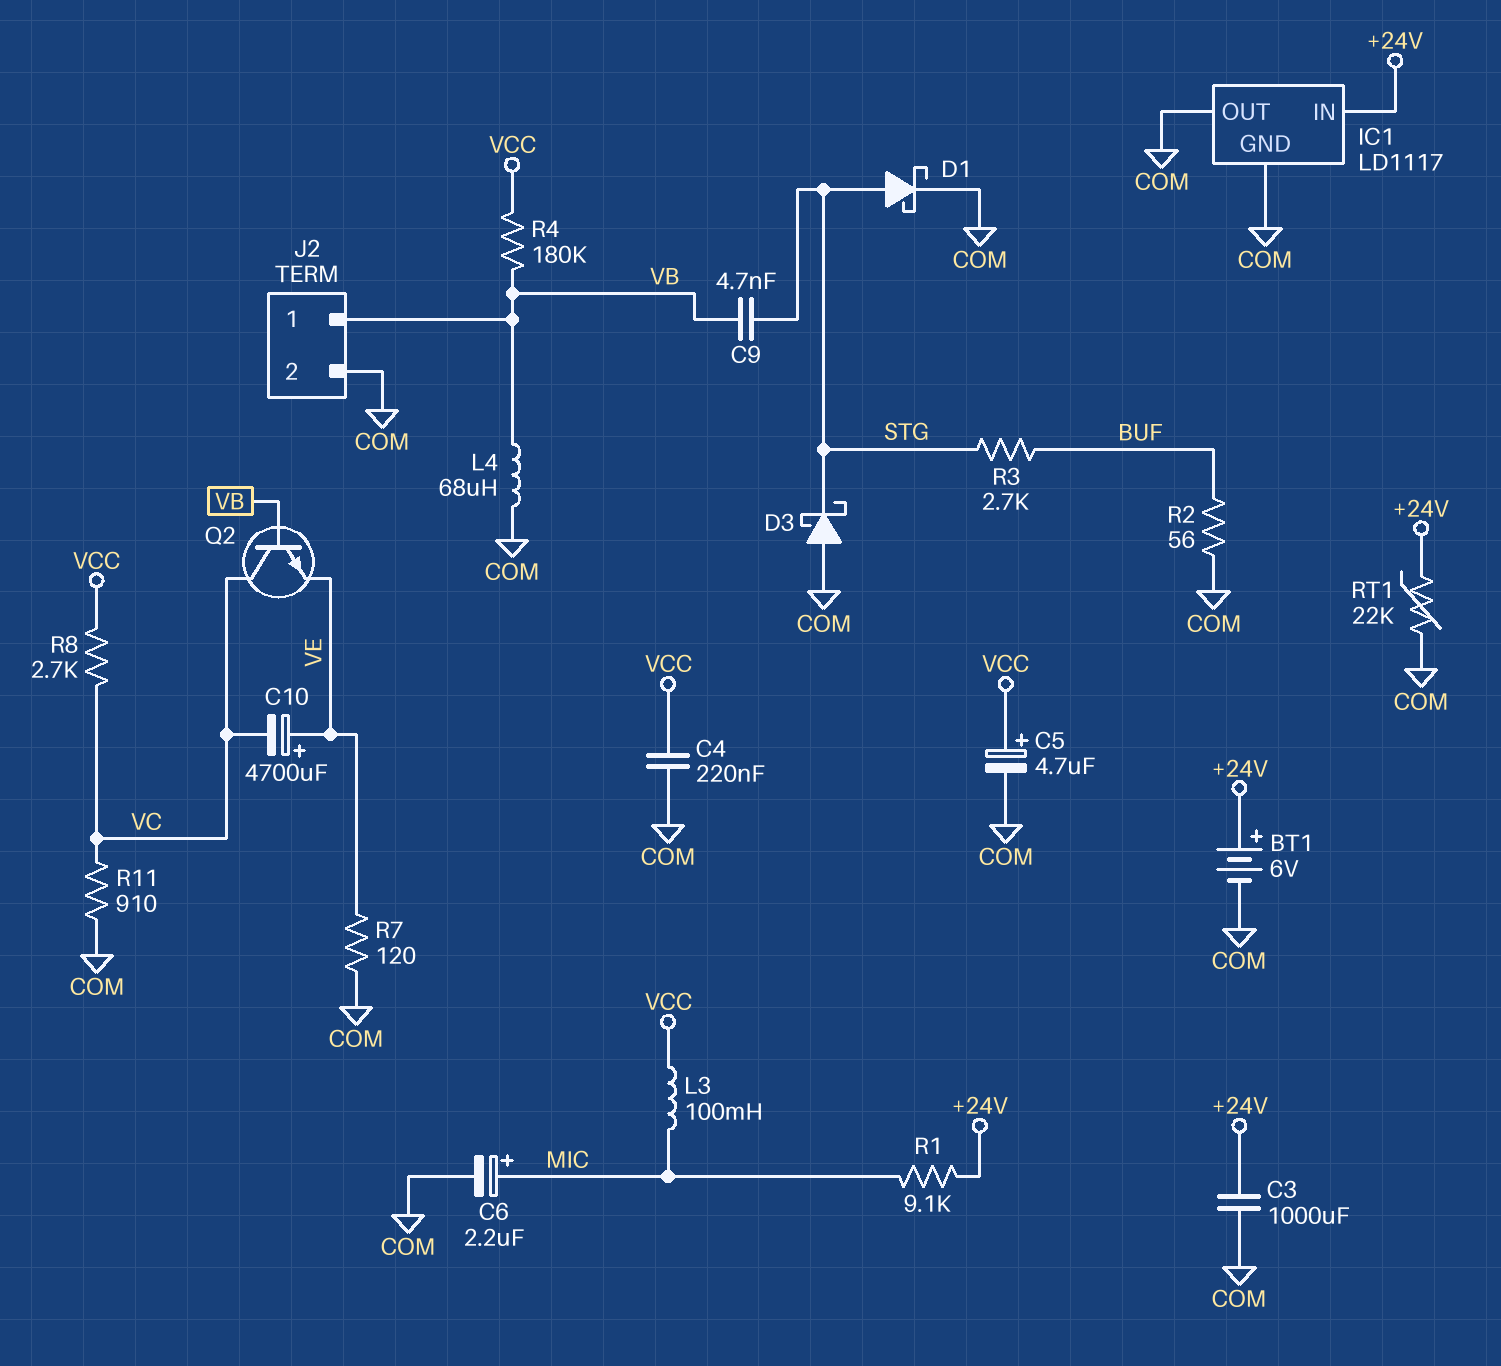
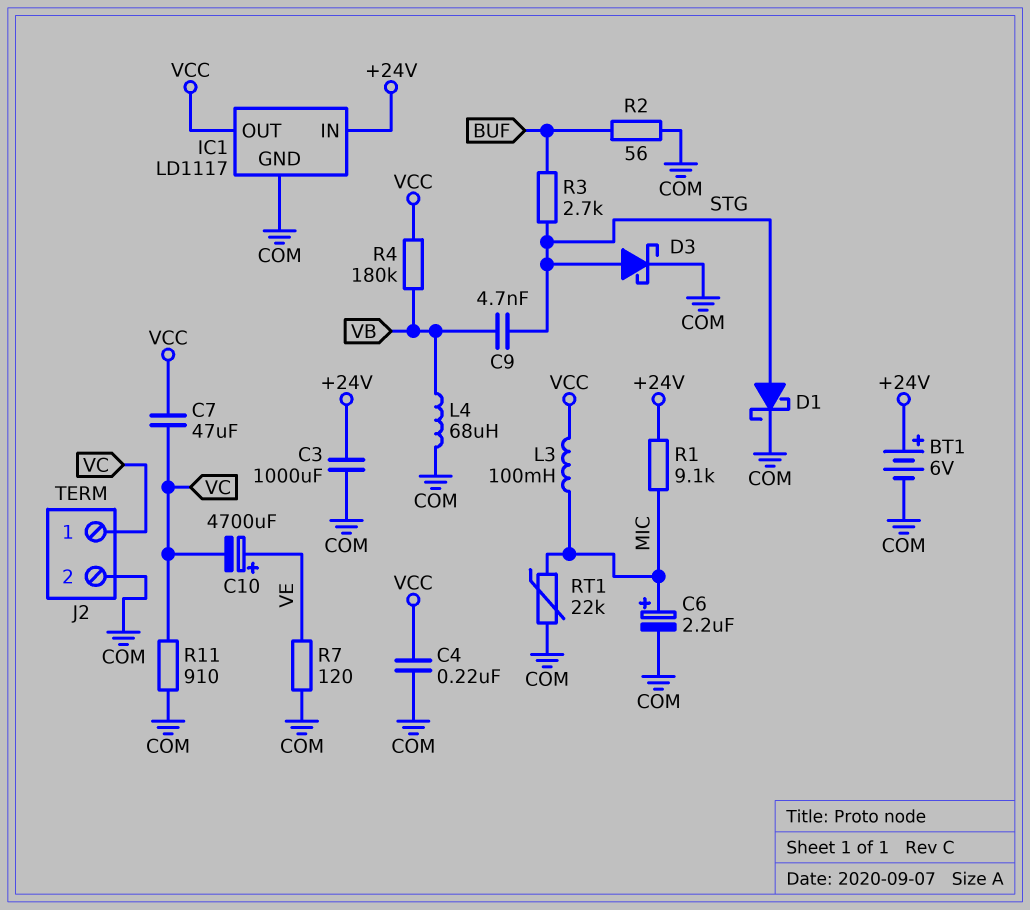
C5: 4.7uF (plus VCC, minus COM) -> none
C7: none -> 47uF (VC, VCC)
D3: schottky (A COM, K STG) -> schottky (A STG, K COM)
IC1 pin OUT: COM -> VCC
J2 pin 1: VB -> VC
Q2: NPN (B VB, C VC, E VE) -> none
R8: 2.7k (VC, VCC) -> none
RT1: 22k (+24V, COM) -> 22k (COM, MIC)

